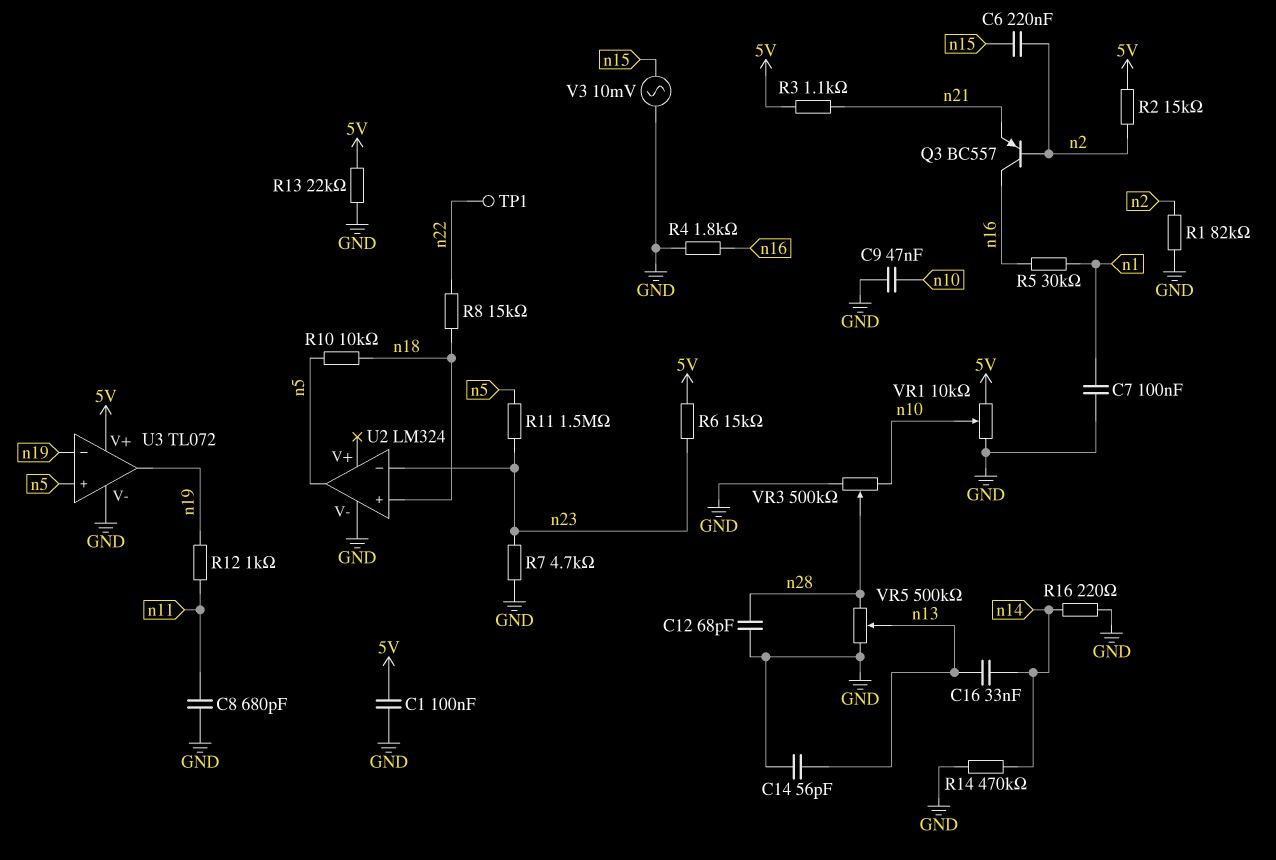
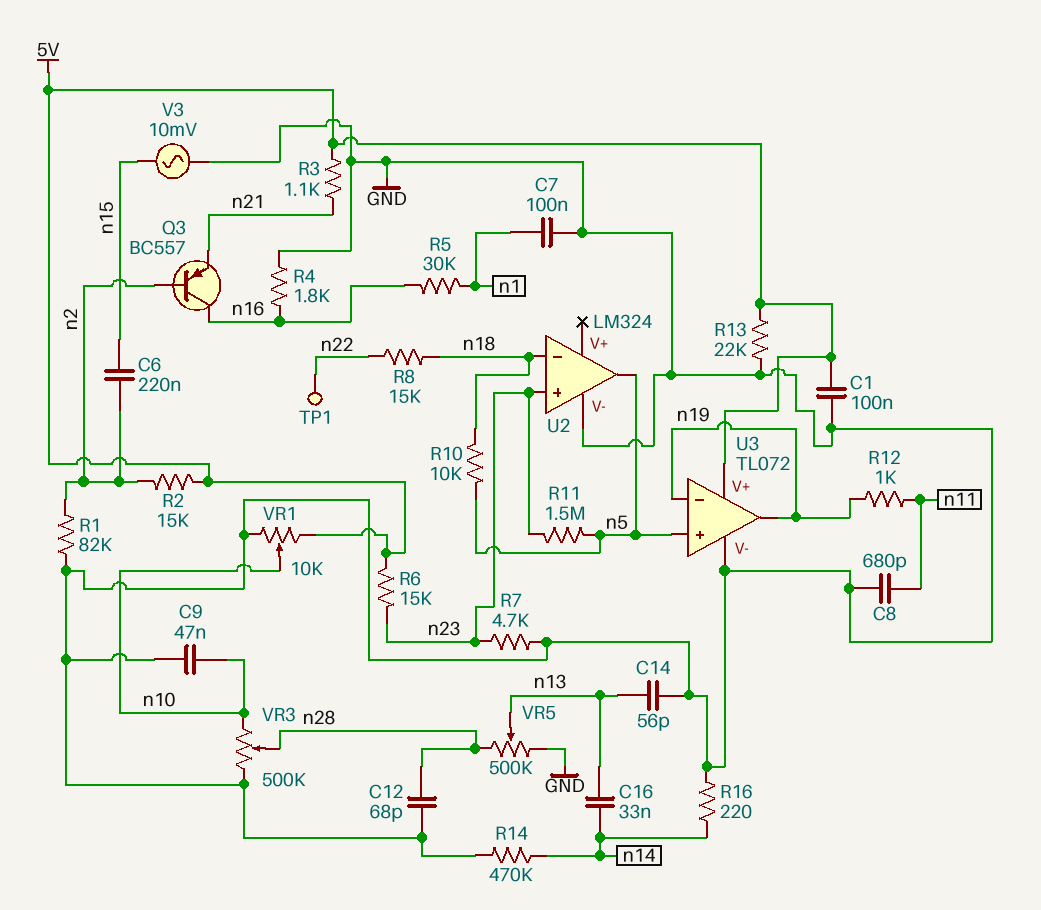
U2 pin in+: n18 -> n23
U2 pin in-: n23 -> n18

